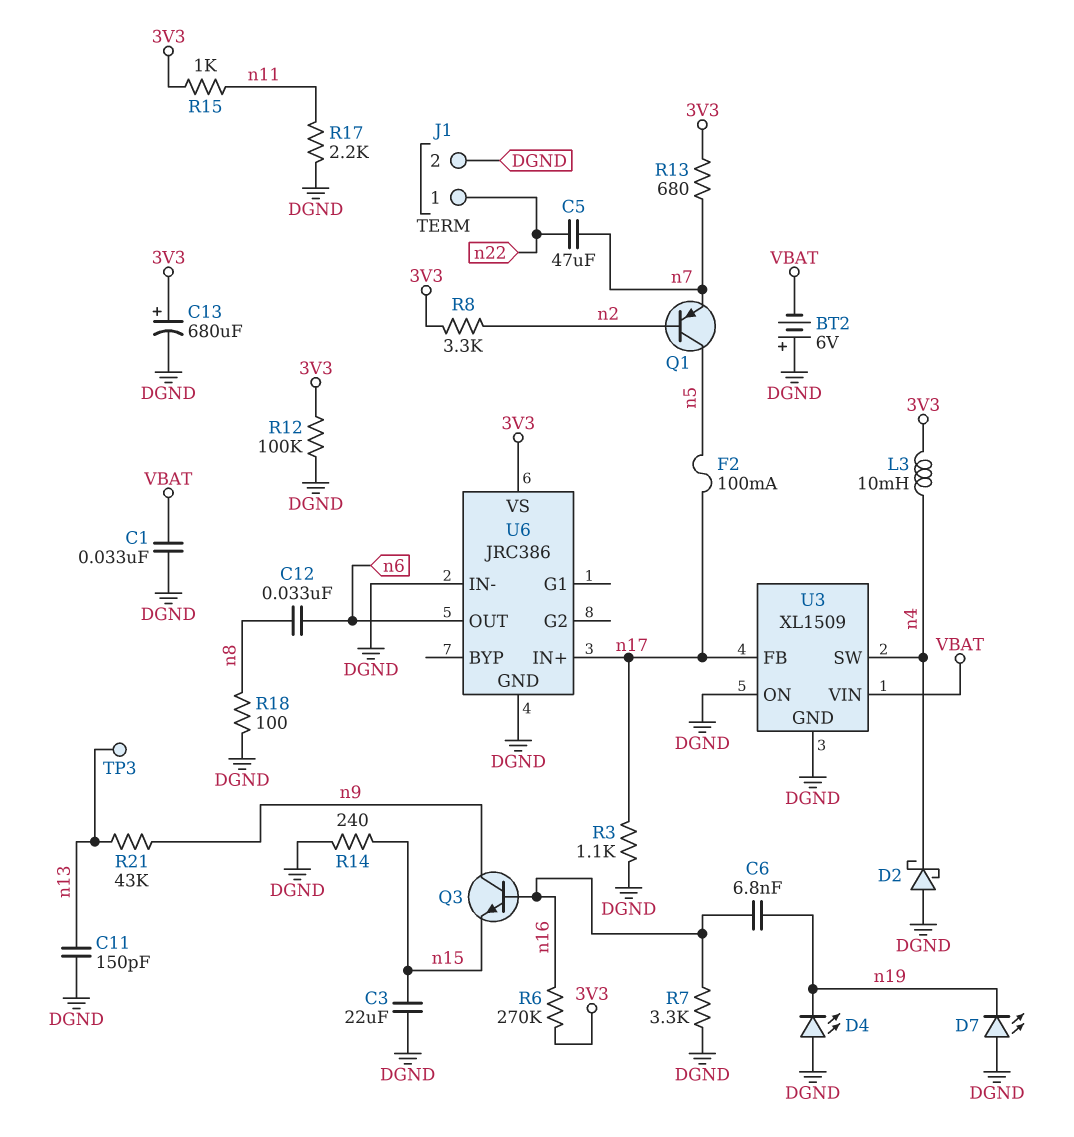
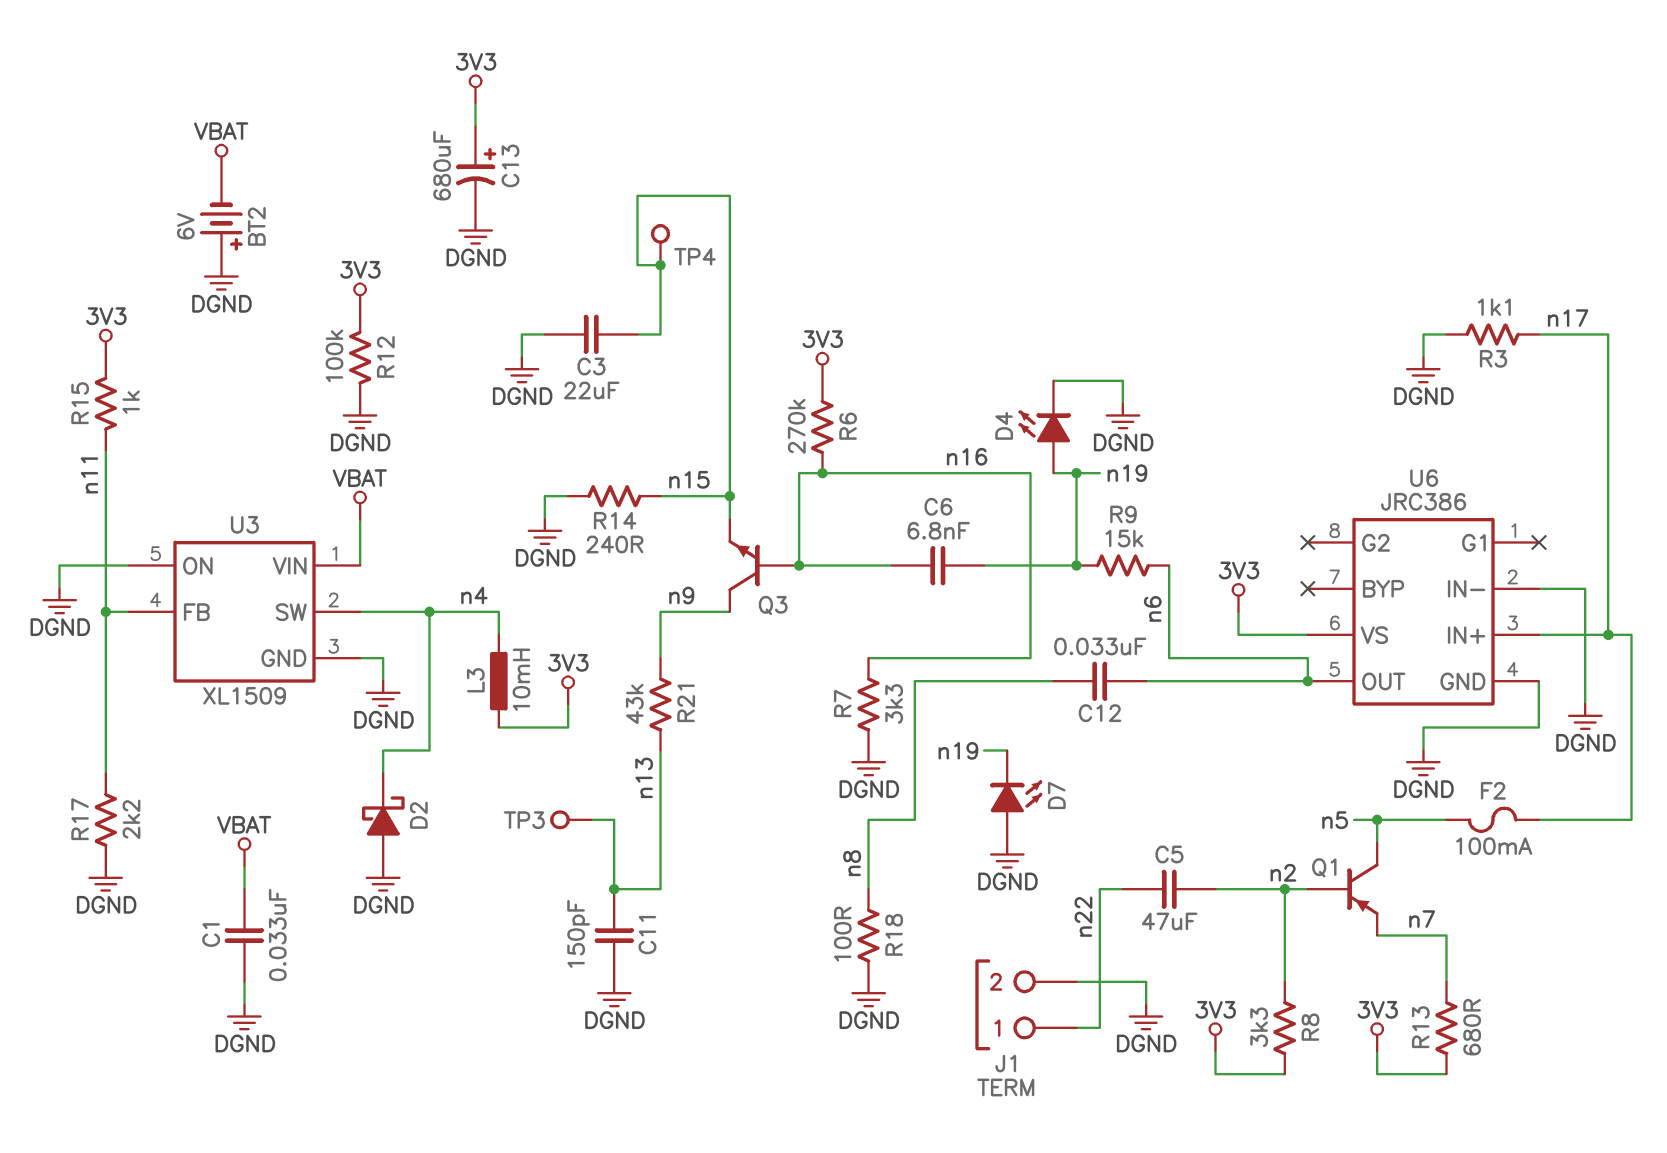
C5: 47uF (n7, n22) -> 47uF (n2, n22)
D4: LED (A DGND, K n19) -> LED (A n19, K DGND)
R9: none -> 15k (n6, n19)
TP4: none -> test point (n15)
U3 pin FB: n17 -> n11

